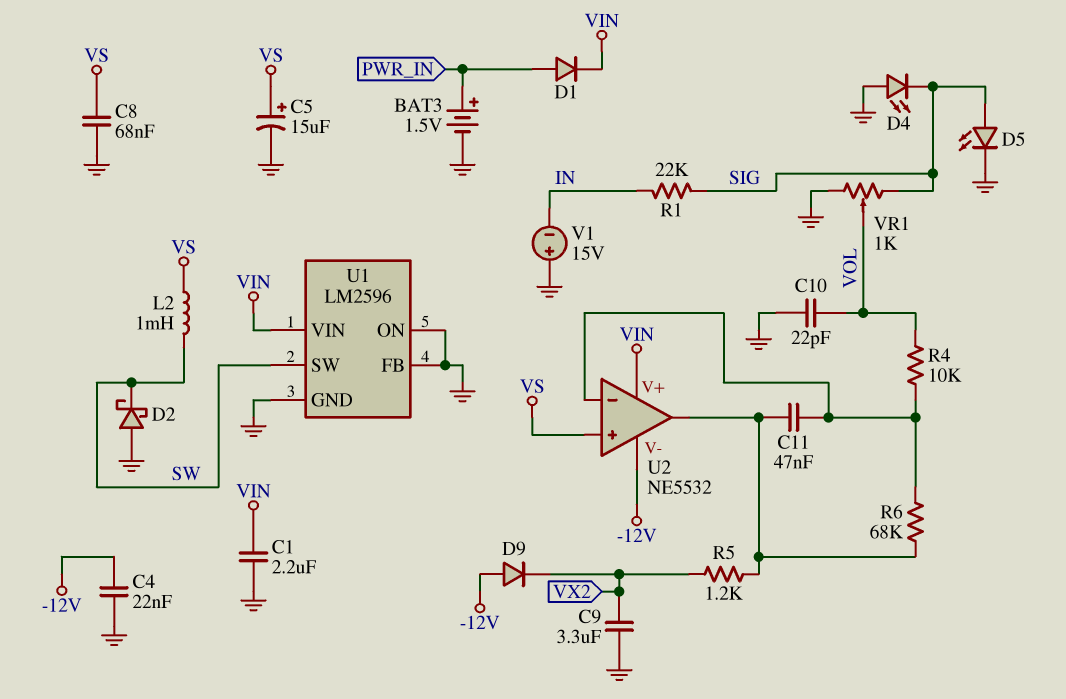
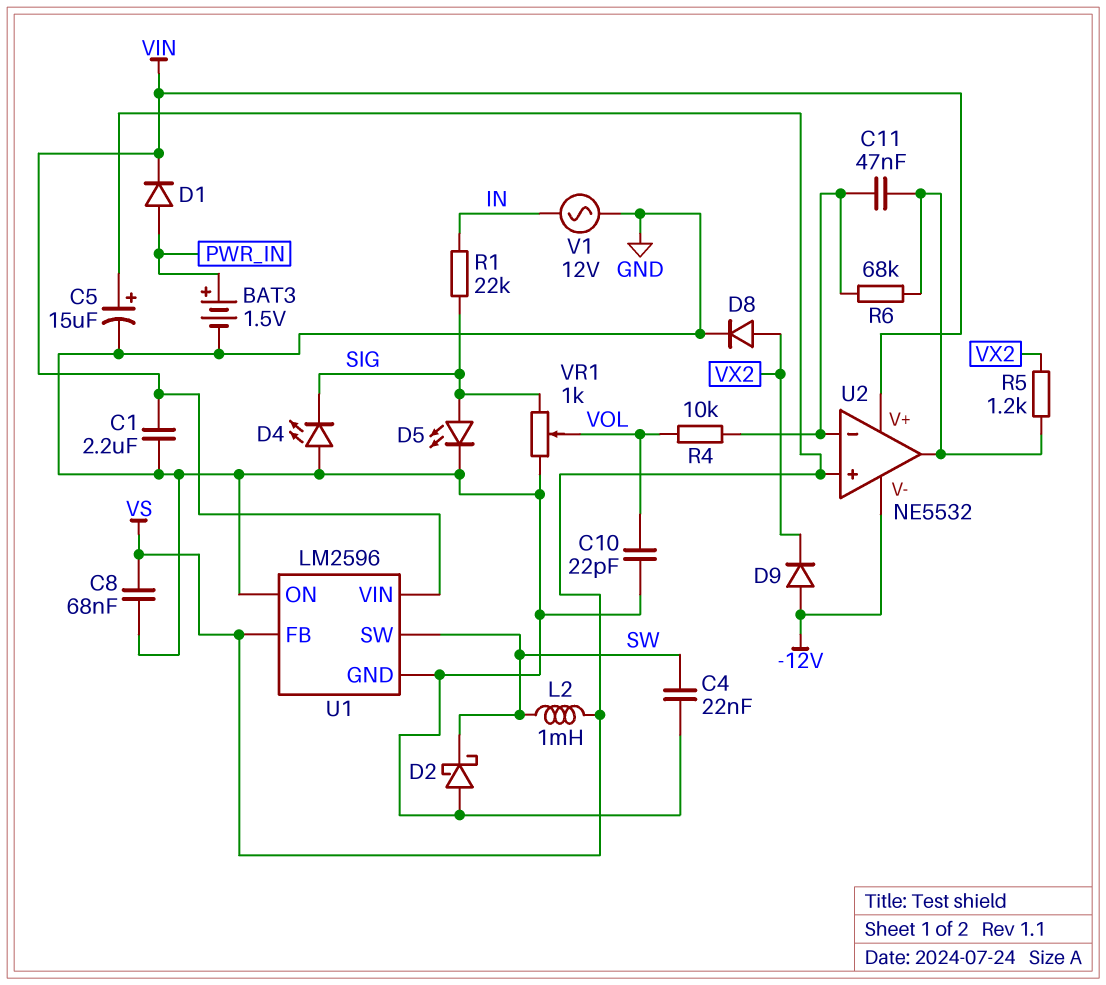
C4: 22nF (-12V, GND) -> 22nF (GND, SW)
C9: 3.3uF (GND, VX2) -> none
D8: none -> diode (A VX2, K GND)
U1 pin FB: GND -> VS
V1: 15V (plus GND, minus IN) -> AC 12V (GND, IN)

